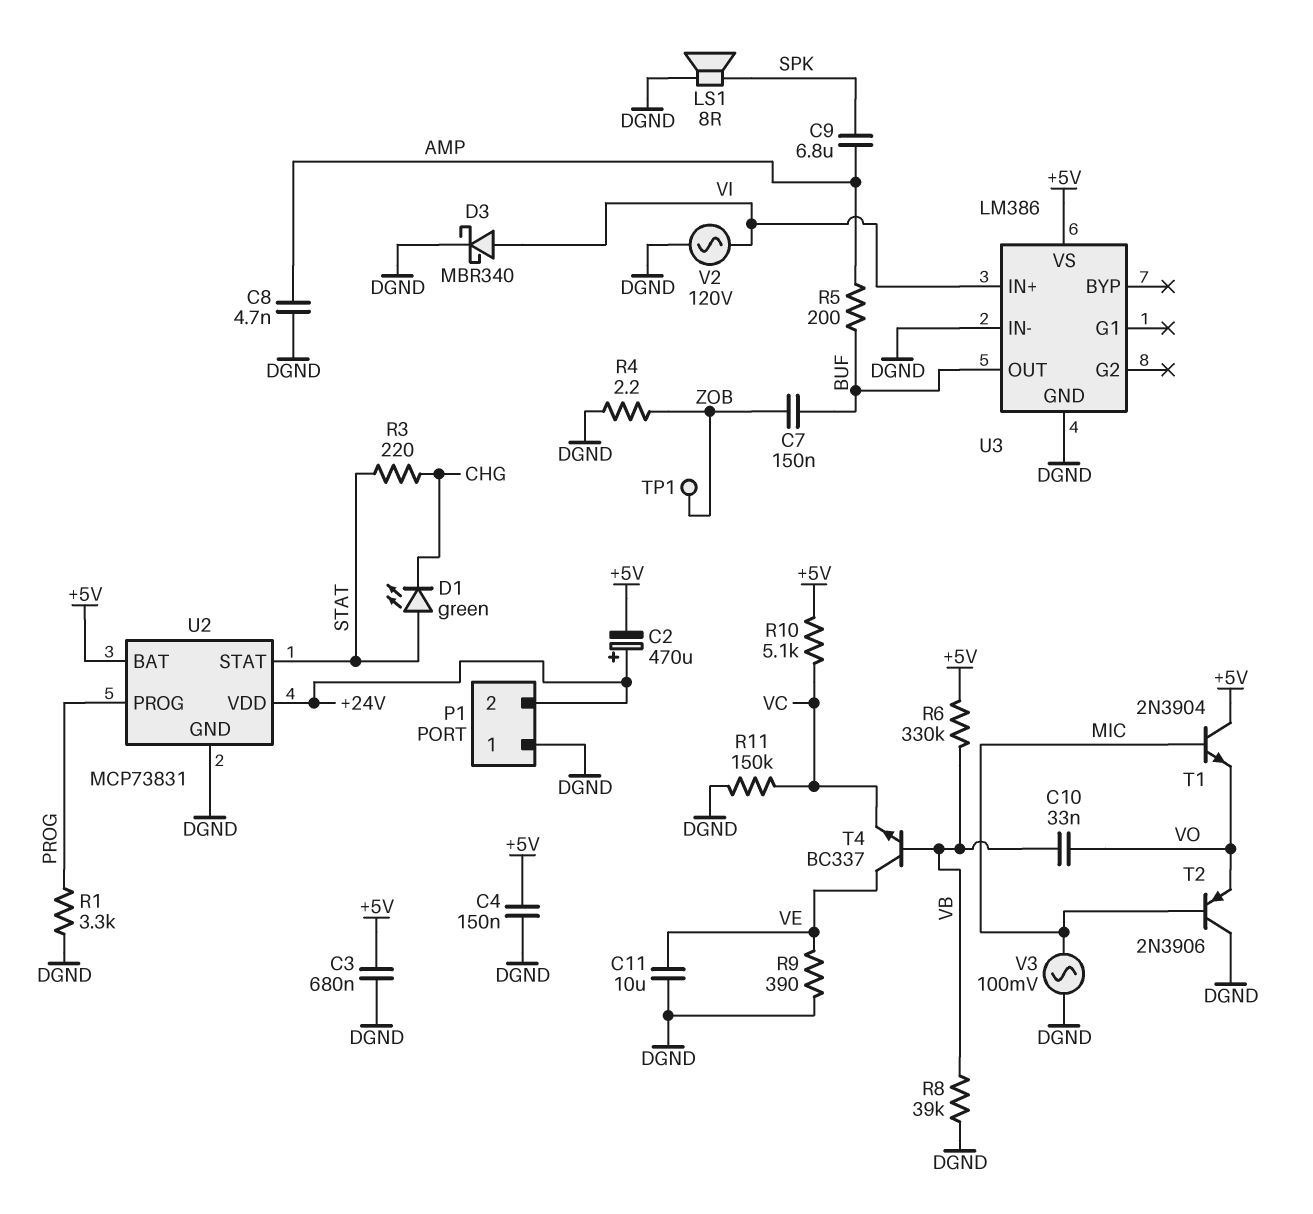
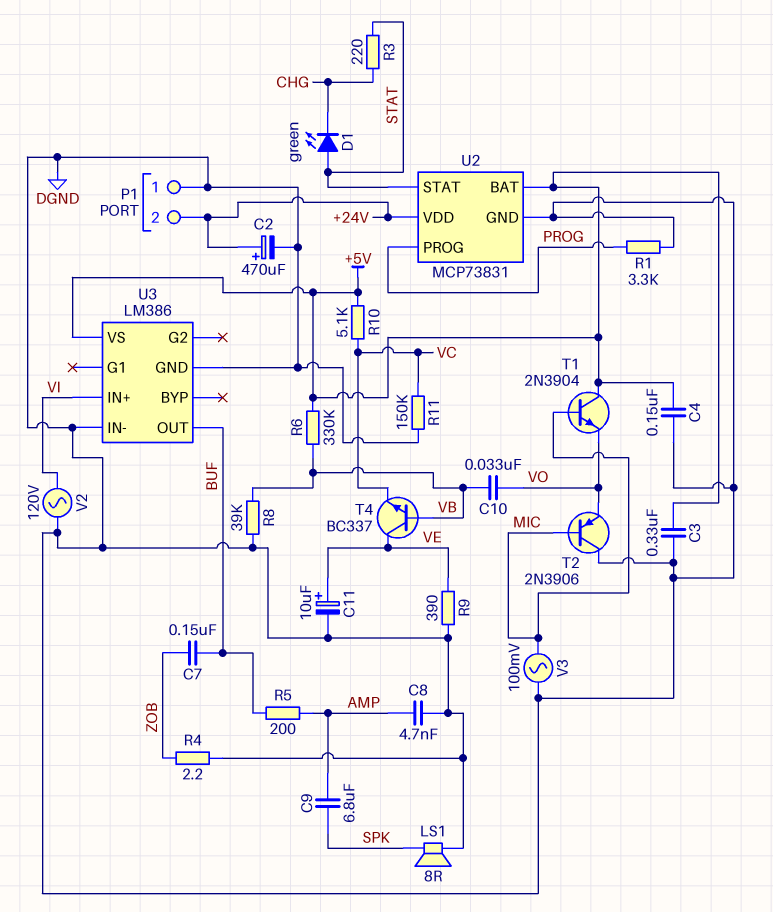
C2: 470uF (plus +24V, minus +5V) -> 470uF (plus +24V, minus DGND)
C3: 680nF (+5V, DGND) -> 330nF (+5V, DGND)
C11: 10uF (DGND, VE) -> 10uF (plus VE, minus DGND)
D3: schottky MBR340 (A VI, K DGND) -> none
TP1: test point (ZOB) -> none

